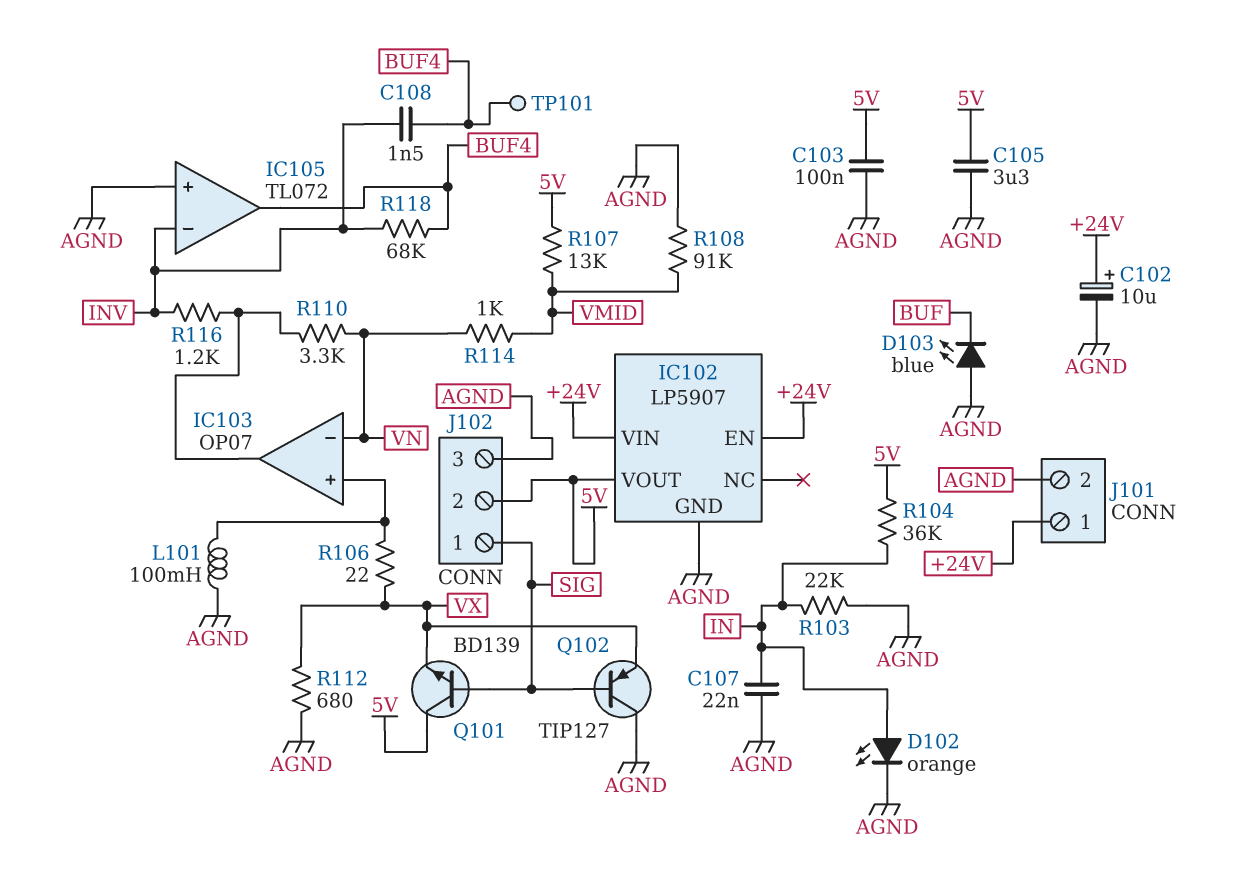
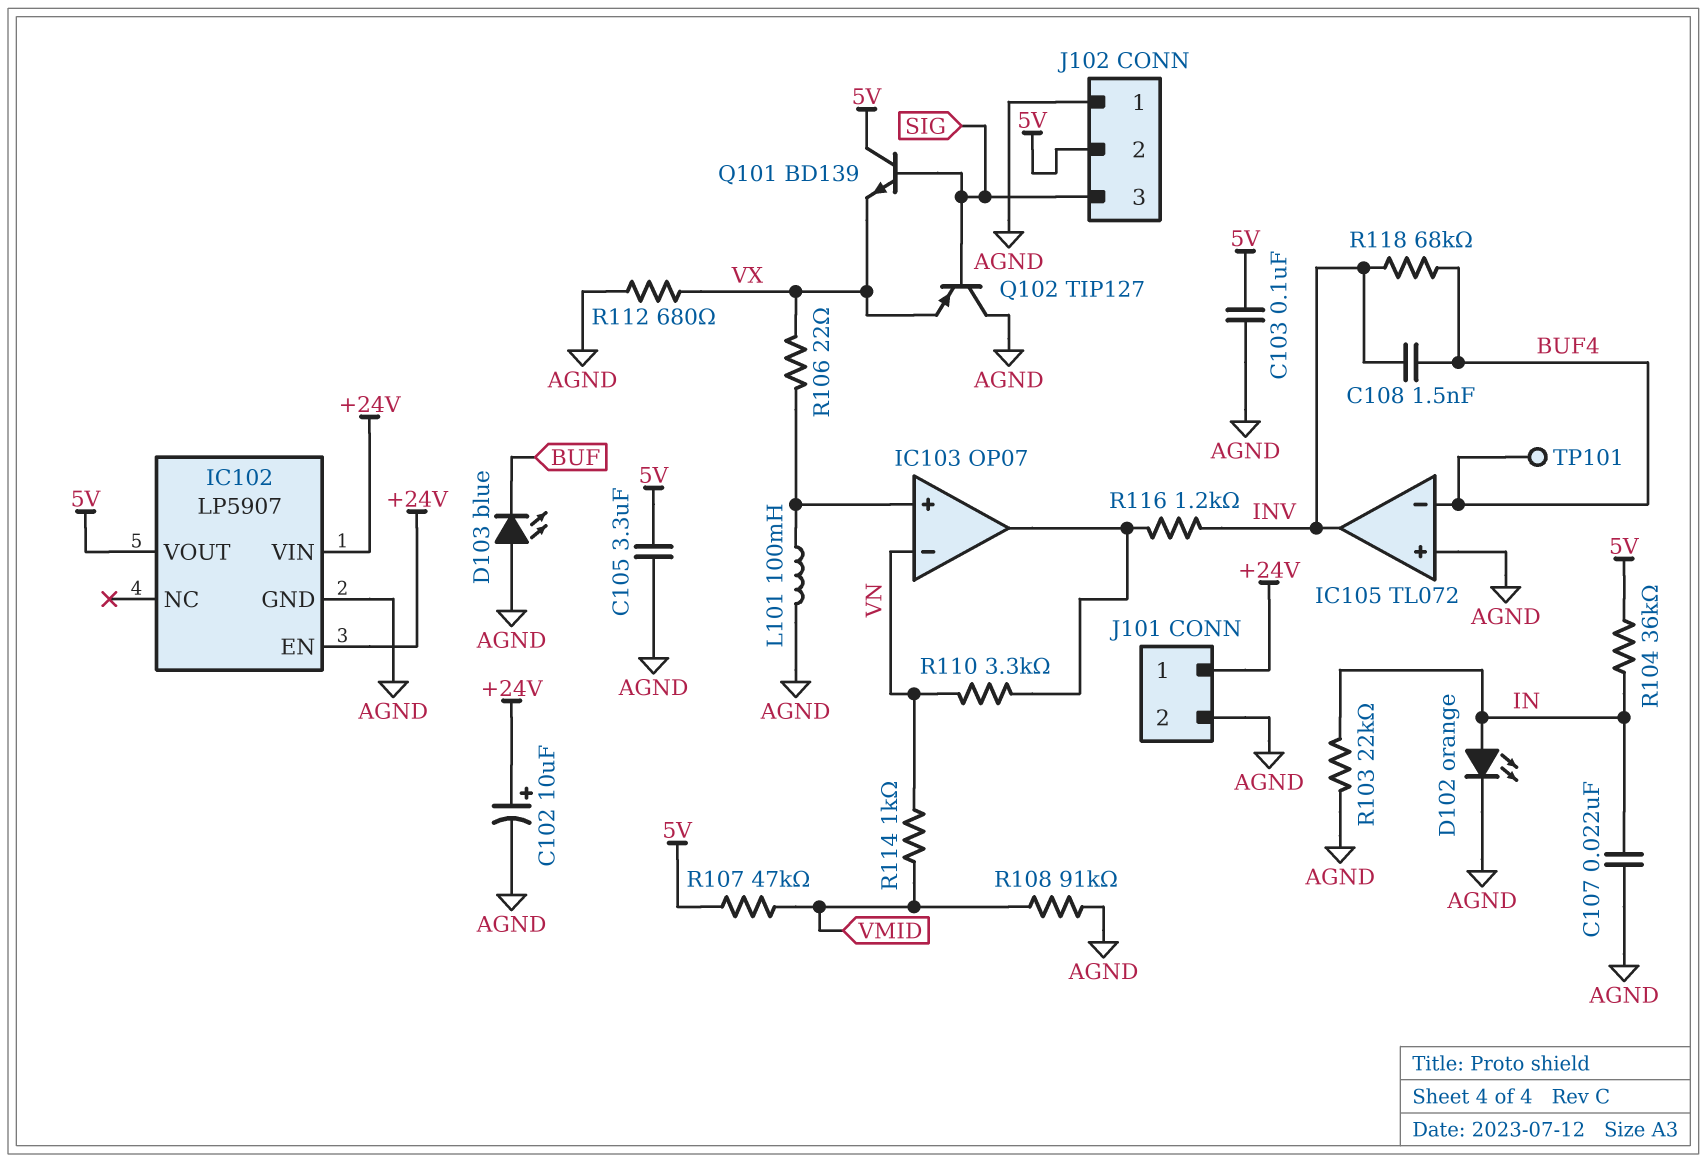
IC105 pin in-: INV -> BUF4
IC105 pin out: BUF4 -> INV
J102 pin 1: SIG -> AGND
J102 pin 3: AGND -> SIG
R107: 13k (5V, VMID) -> 47k (5V, VMID)

